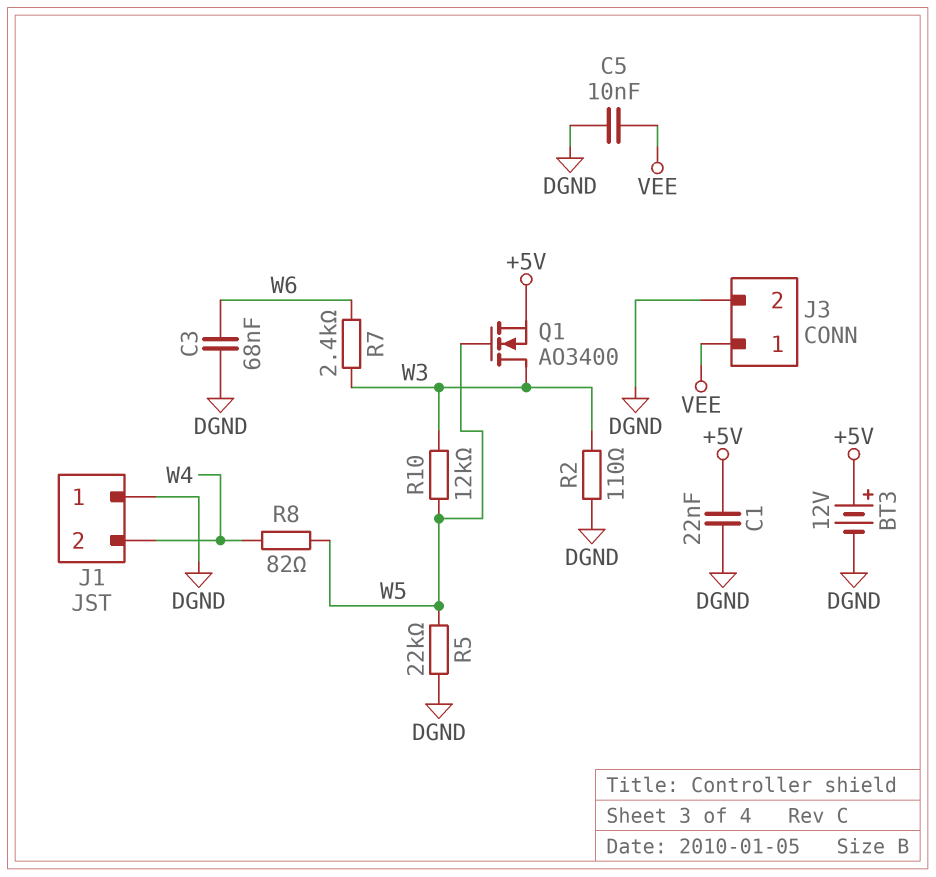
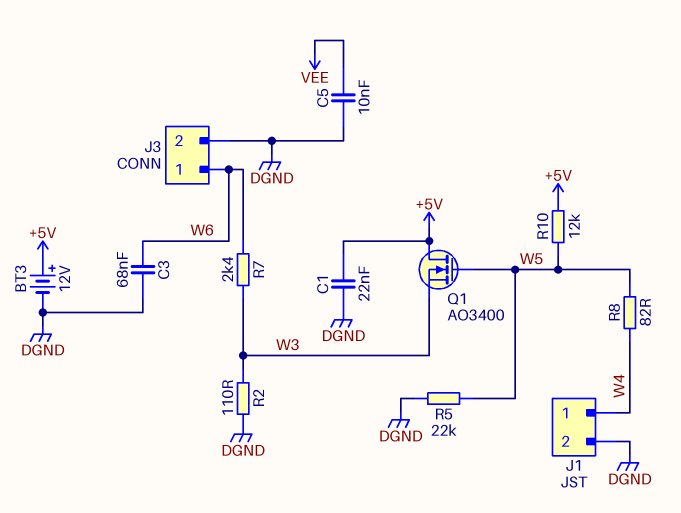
J1 pin 1: DGND -> W4
J1 pin 2: W4 -> DGND
J3 pin 1: VEE -> W6
Q1: NMOS AO3400 (G W5, D W3, S +5V) -> NMOS AO3400 (G W5, D +5V, S W3)
R10: 12k (W3, W5) -> 12k (+5V, W5)

